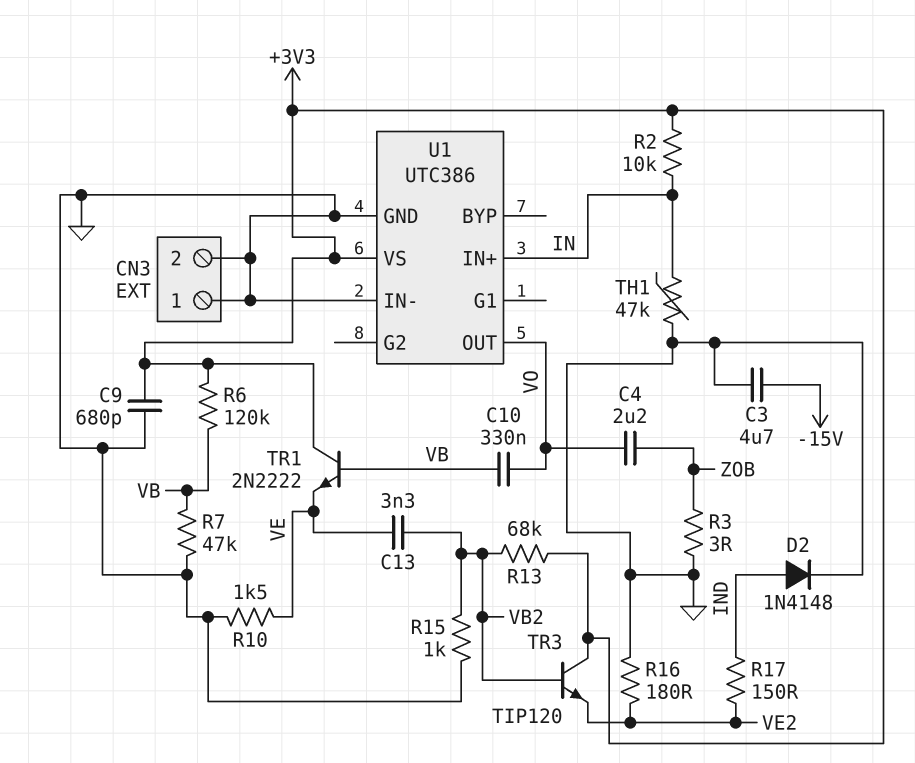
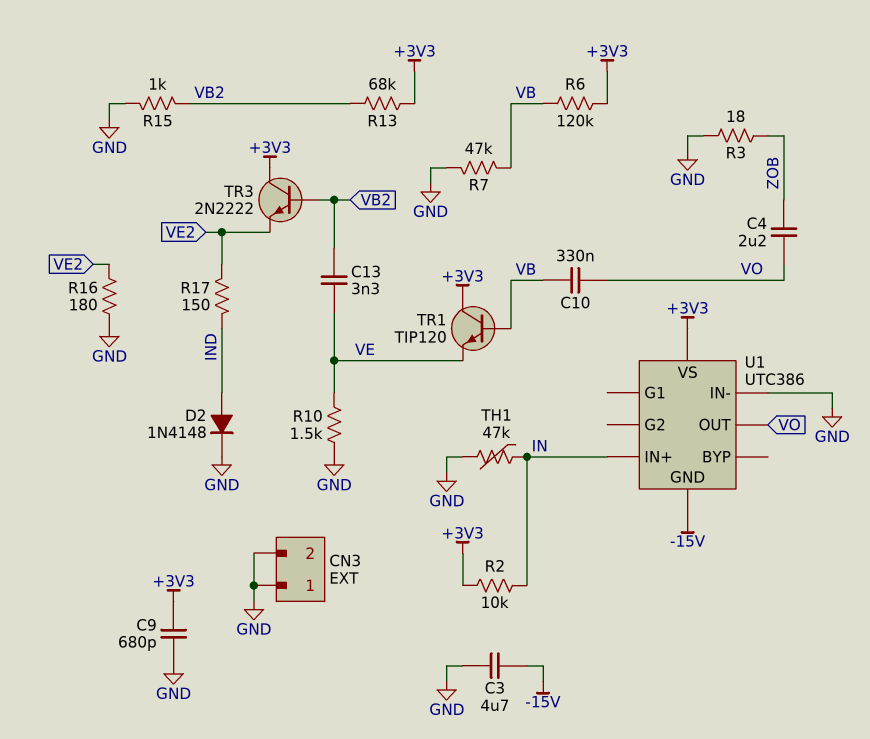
R3: 3 (GND, ZOB) -> 18 (GND, ZOB)
TR1: NPN 2N2222 (B VB, C +3V3, E VE) -> NPN TIP120 (B VB, C +3V3, E VE)
TR3: NPN TIP120 (B VB2, C +3V3, E VE2) -> NPN 2N2222 (B VB2, C +3V3, E VE2)
U1 pin GND: GND -> -15V

